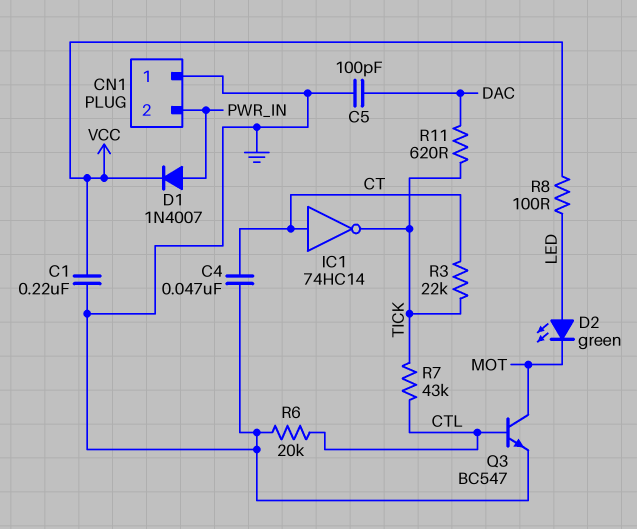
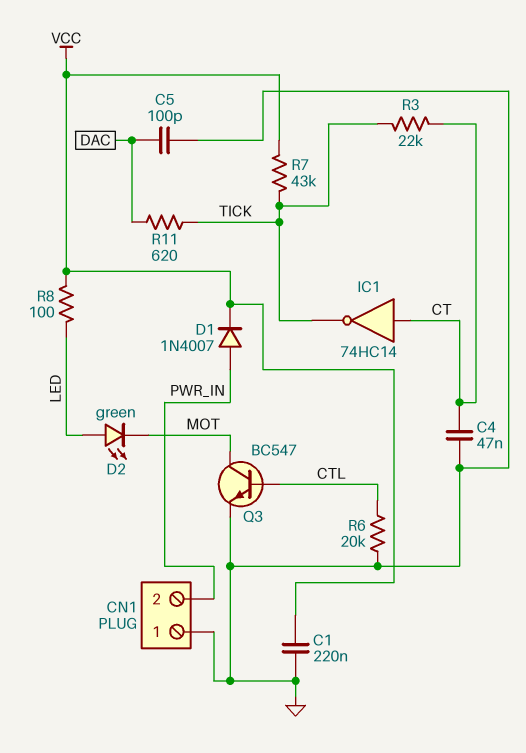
R7: 43k (CTL, TICK) -> 43k (TICK, VCC)

